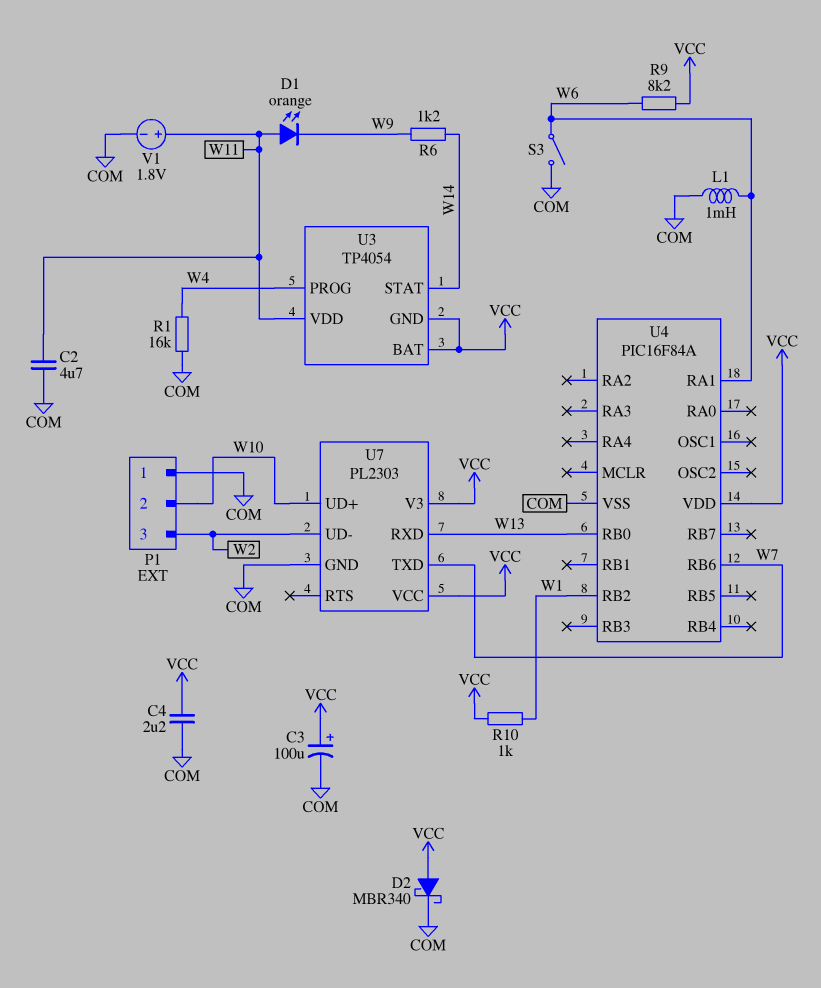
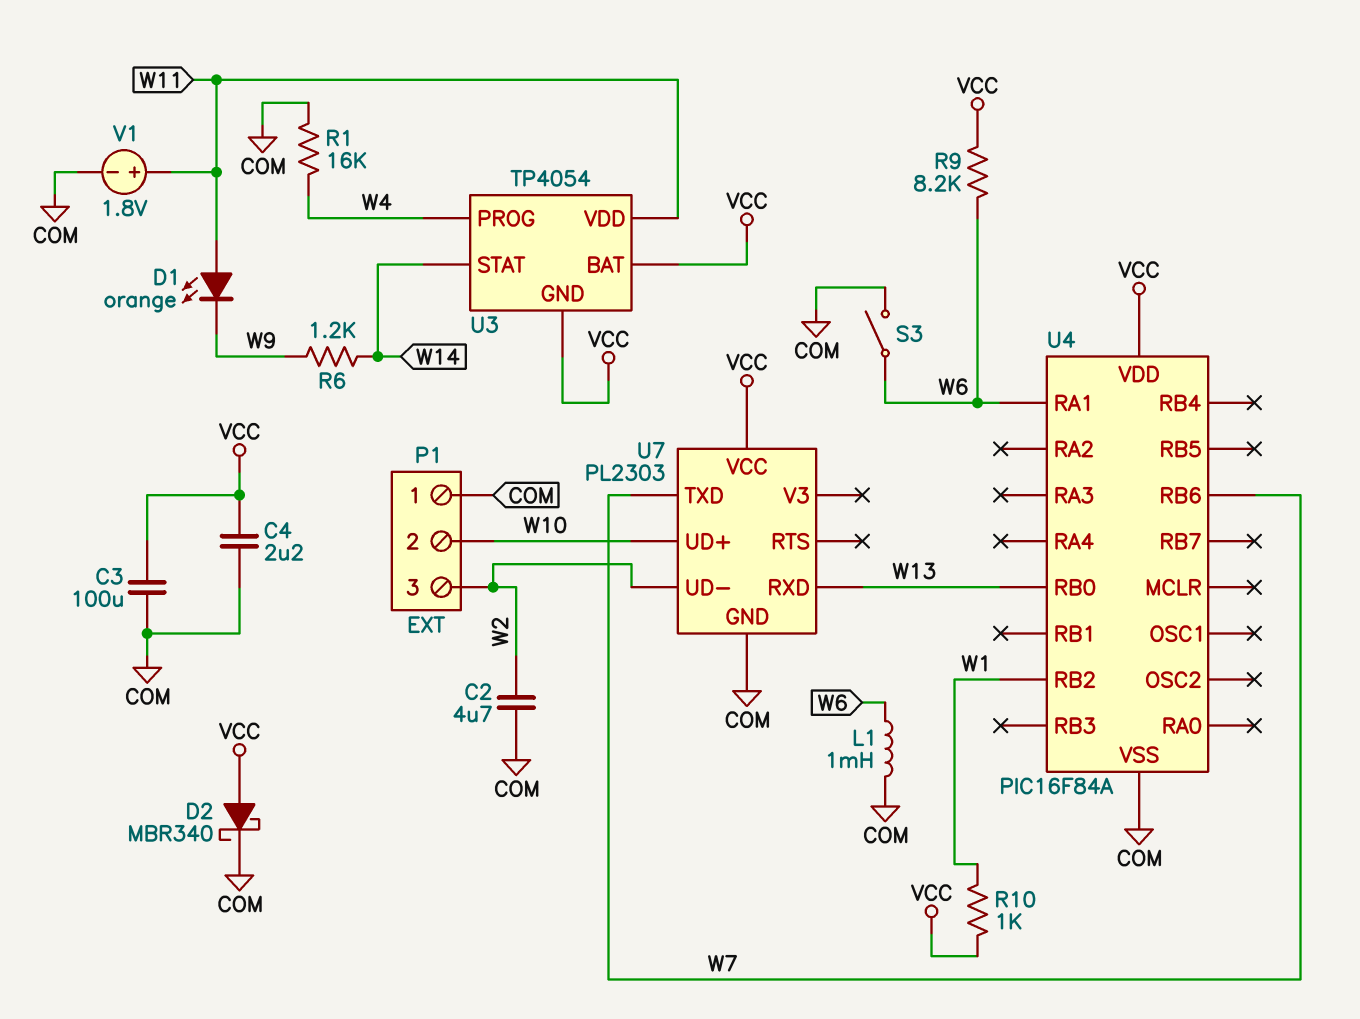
C2: 4.7uF (COM, W11) -> 4.7uF (COM, W2)
C3: 100uF (plus VCC, minus COM) -> 100uF (COM, VCC)
U7 pin V3: VCC -> none

